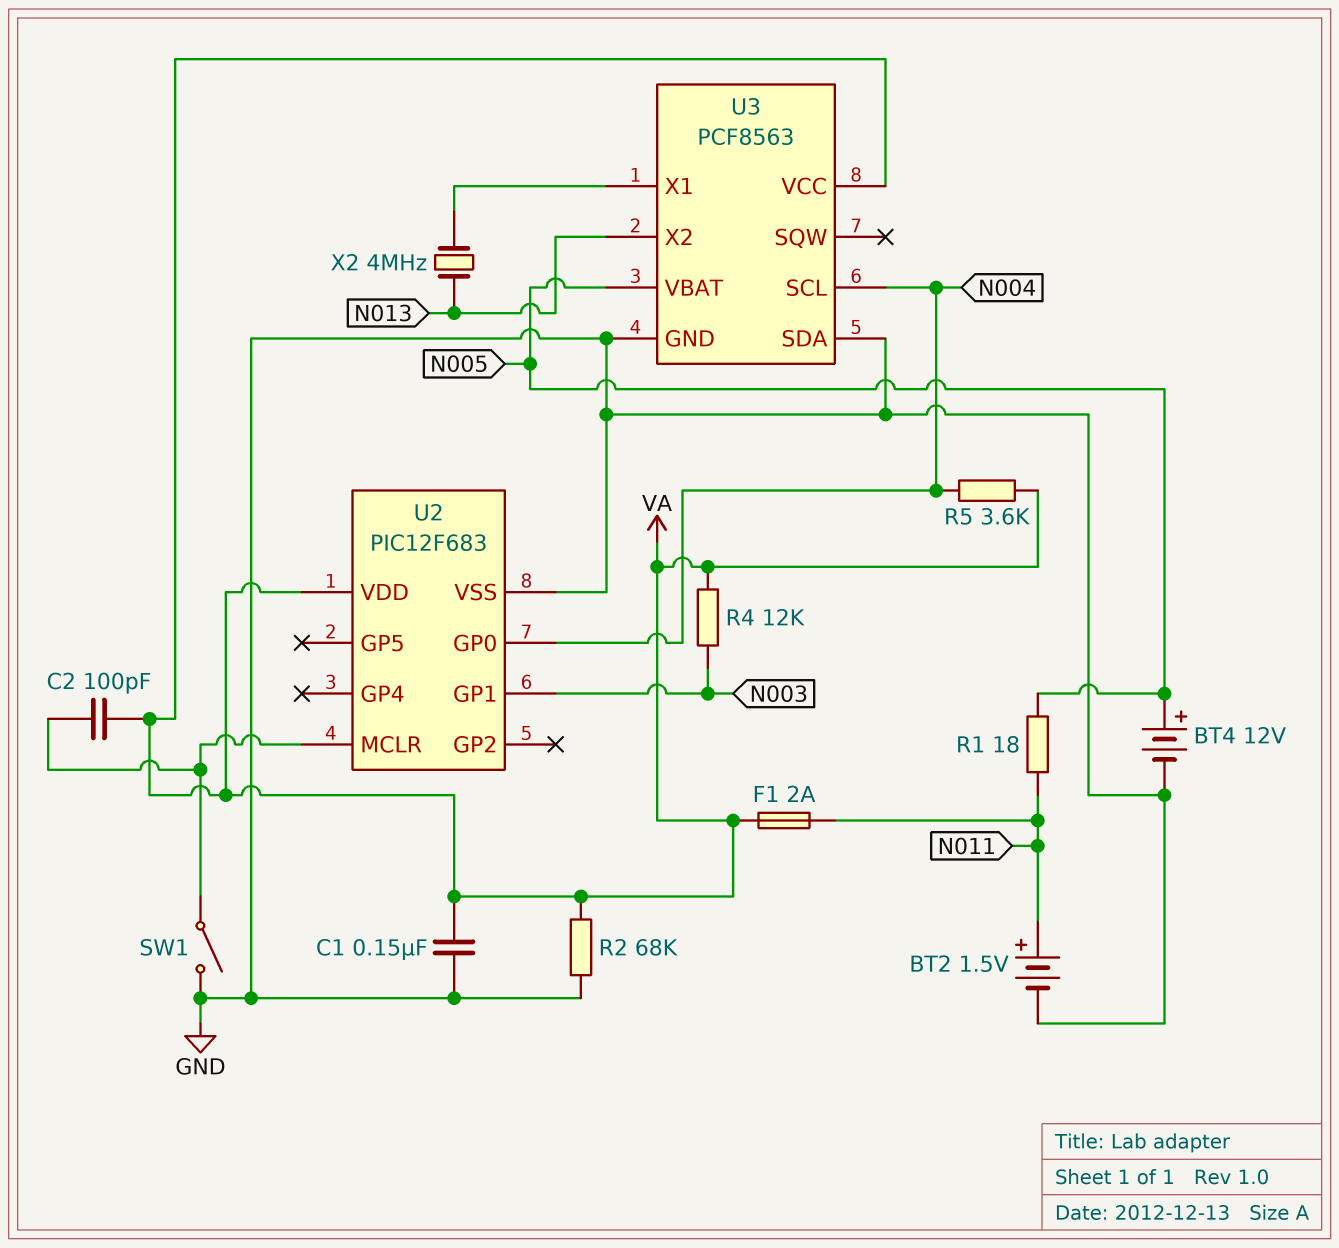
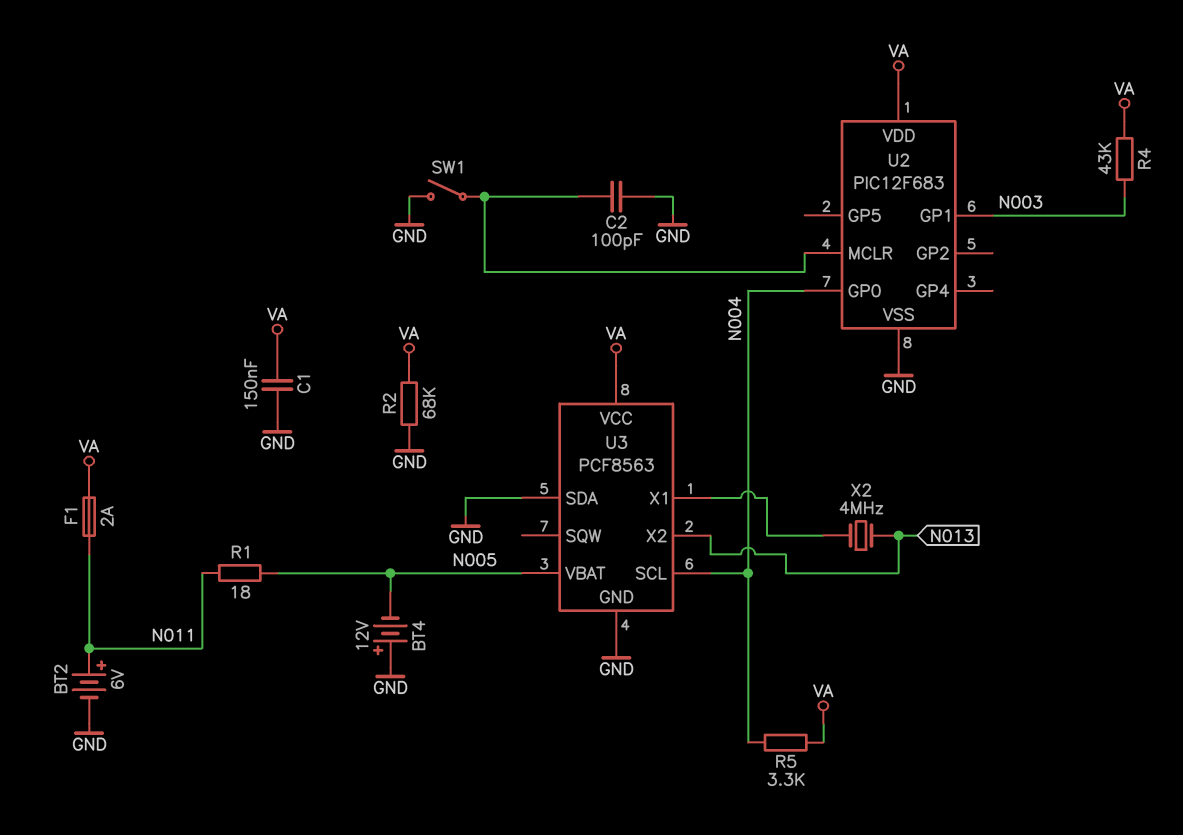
BT2: 1.5V (plus N011, minus GND) -> 6V (plus N011, minus GND)
BT4: 12V (plus N005, minus GND) -> 12V (plus GND, minus N005)
C2: 100pF (U2/MCLR, VA) -> 100pF (GND, U2/MCLR)
R4: 12k (N003, VA) -> 43k (N003, VA)
R5: 3.6k (N004, VA) -> 3.3k (N004, VA)

